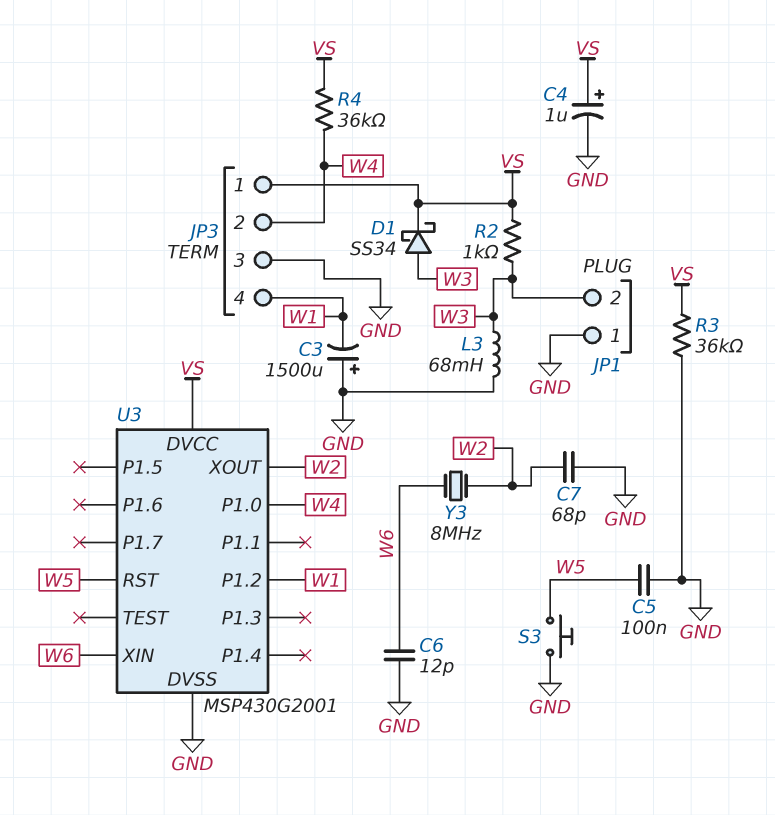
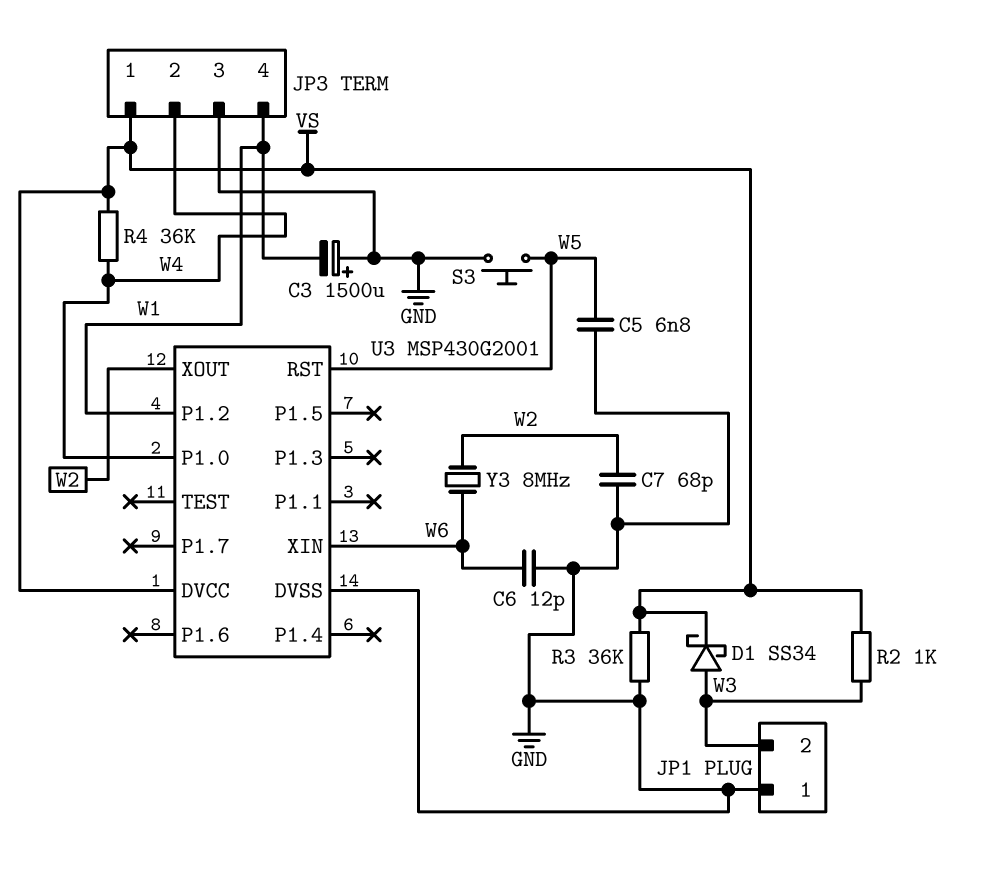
C4: 1uF (plus VS, minus GND) -> none
C5: 100nF (GND, W5) -> 6.8nF (GND, W5)
L3: 68mH (GND, W3) -> none

